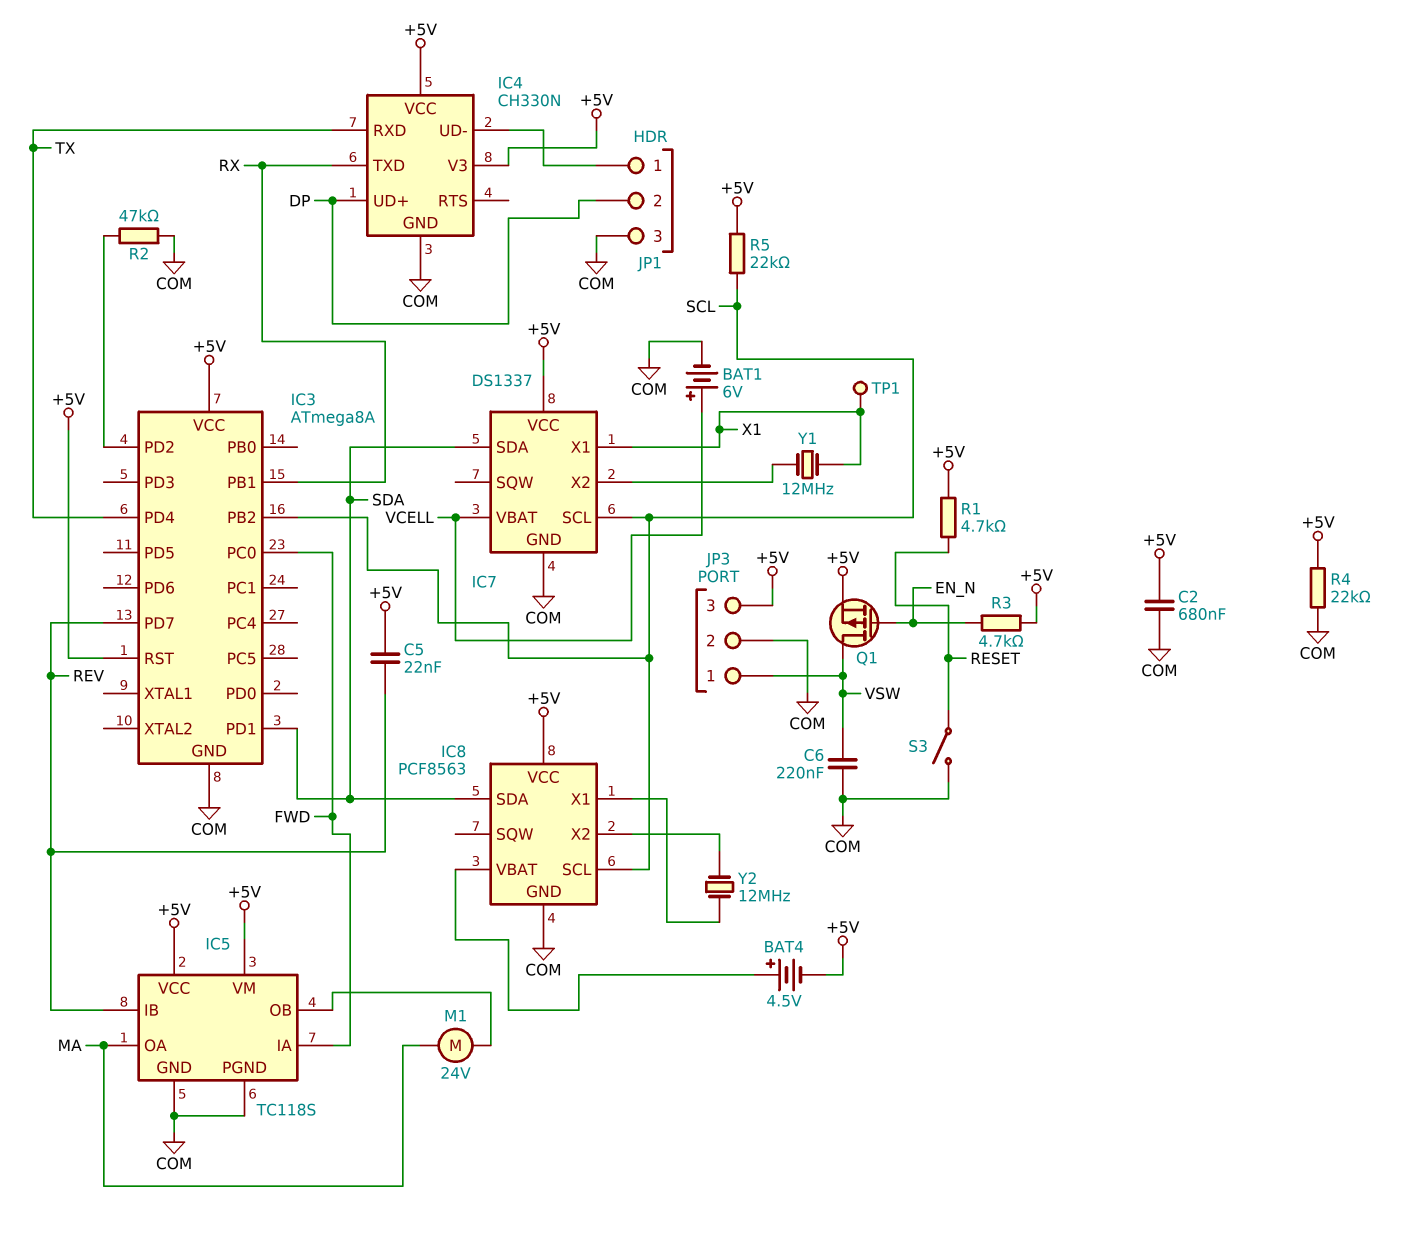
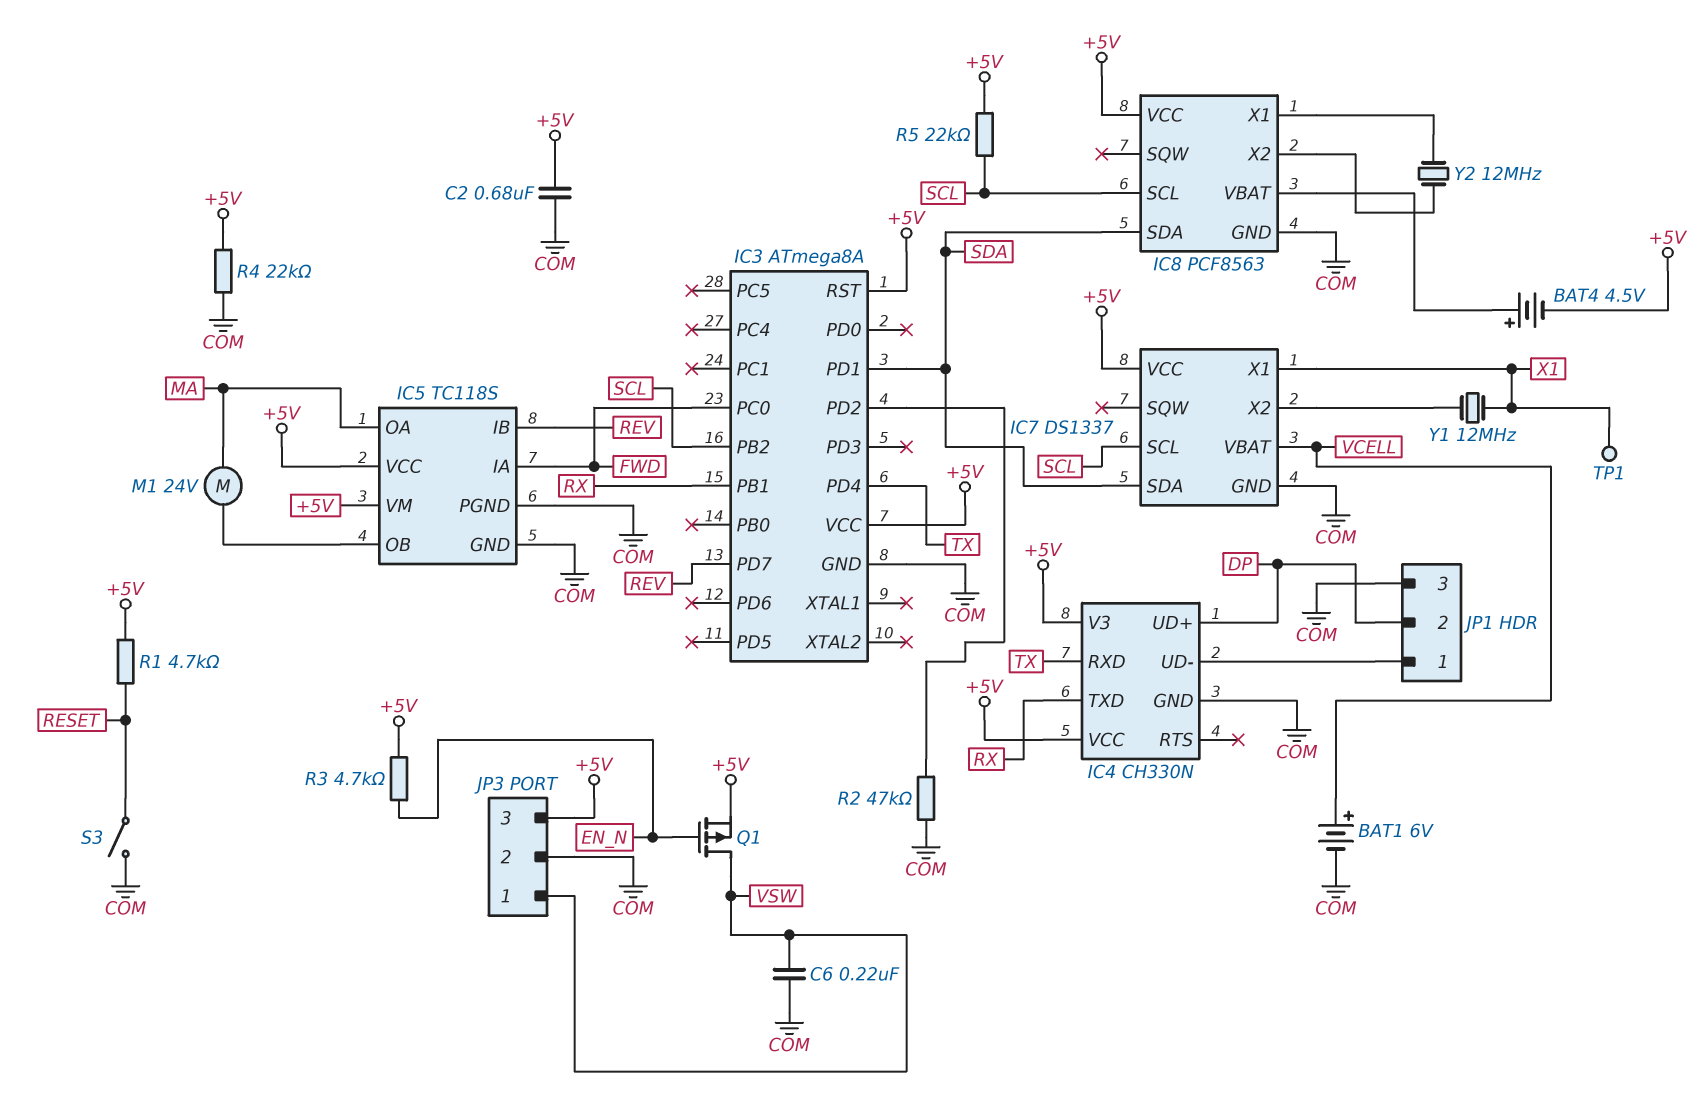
C5: 22nF (+5V, REV) -> none

